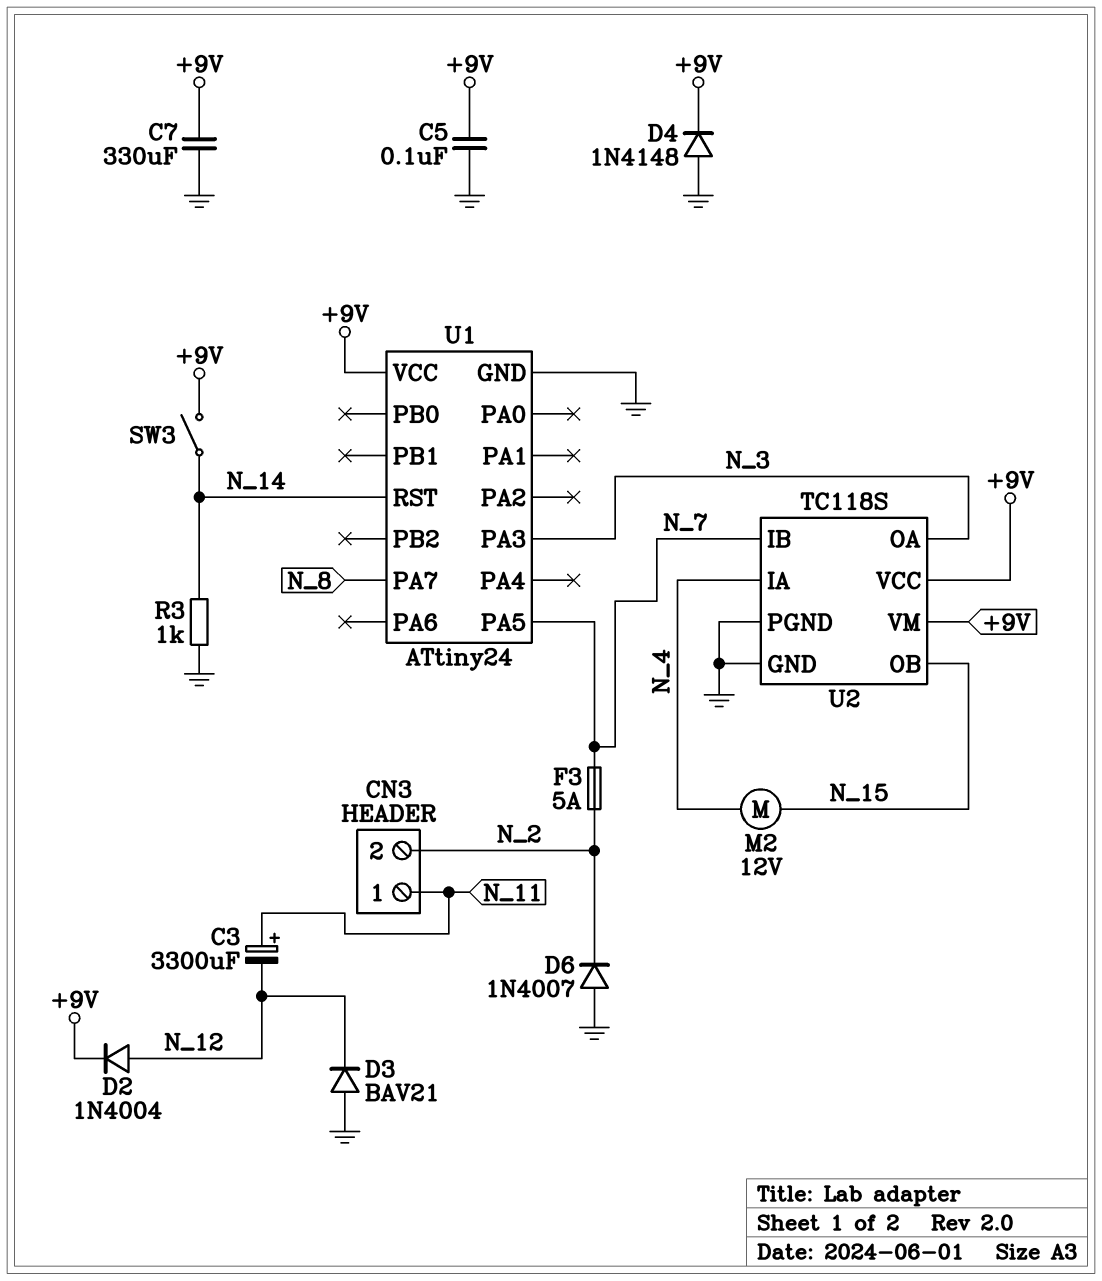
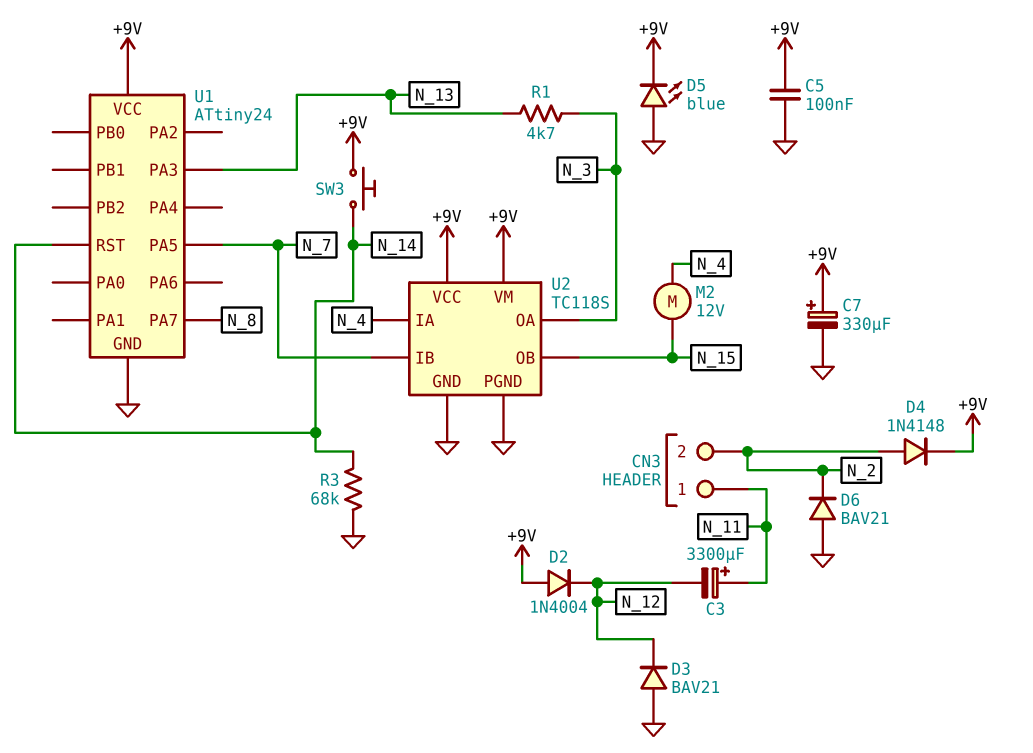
C7: 330uF (+9V, GND) -> 330uF (plus +9V, minus GND)
D2: diode 1N4004 (A N_12, K +9V) -> diode 1N4004 (A +9V, K N_12)
D4: diode 1N4148 (A GND, K +9V) -> diode 1N4148 (A N_2, K +9V)
D5: none -> LED blue (A GND, K +9V)
D6: diode 1N4007 (A GND, K N_2) -> diode BAV21 (A GND, K N_2)
F3: 5A (N_2, N_7) -> none
R1: none -> 4.7k (N_3, N_13)
R3: 1k (GND, N_14) -> 68k (GND, N_14)
SW3: switch (+9V, N_14) -> button (+9V, N_14)
U1 pin PA3: N_3 -> N_13

